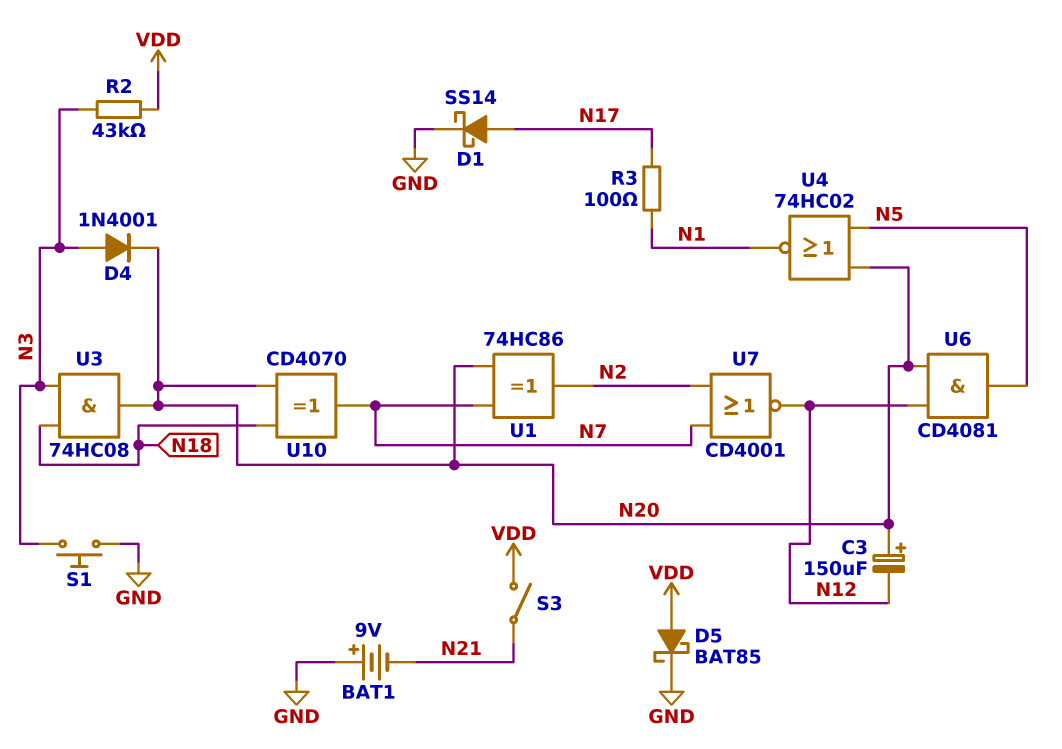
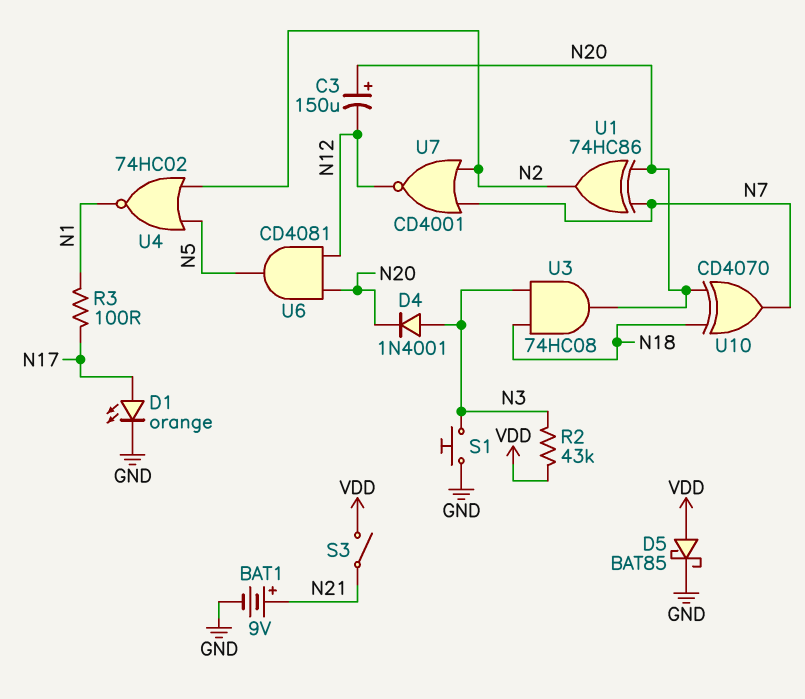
BAT1: 9V (plus GND, minus N21) -> 9V (plus N21, minus GND)
D1: schottky SS14 (A N17, K GND) -> LED orange (A N17, K GND)
U4: NOR 74HC02 (in N5, in N20, out N1) -> NOR 74HC02 (in N2, in N5, out N1)

